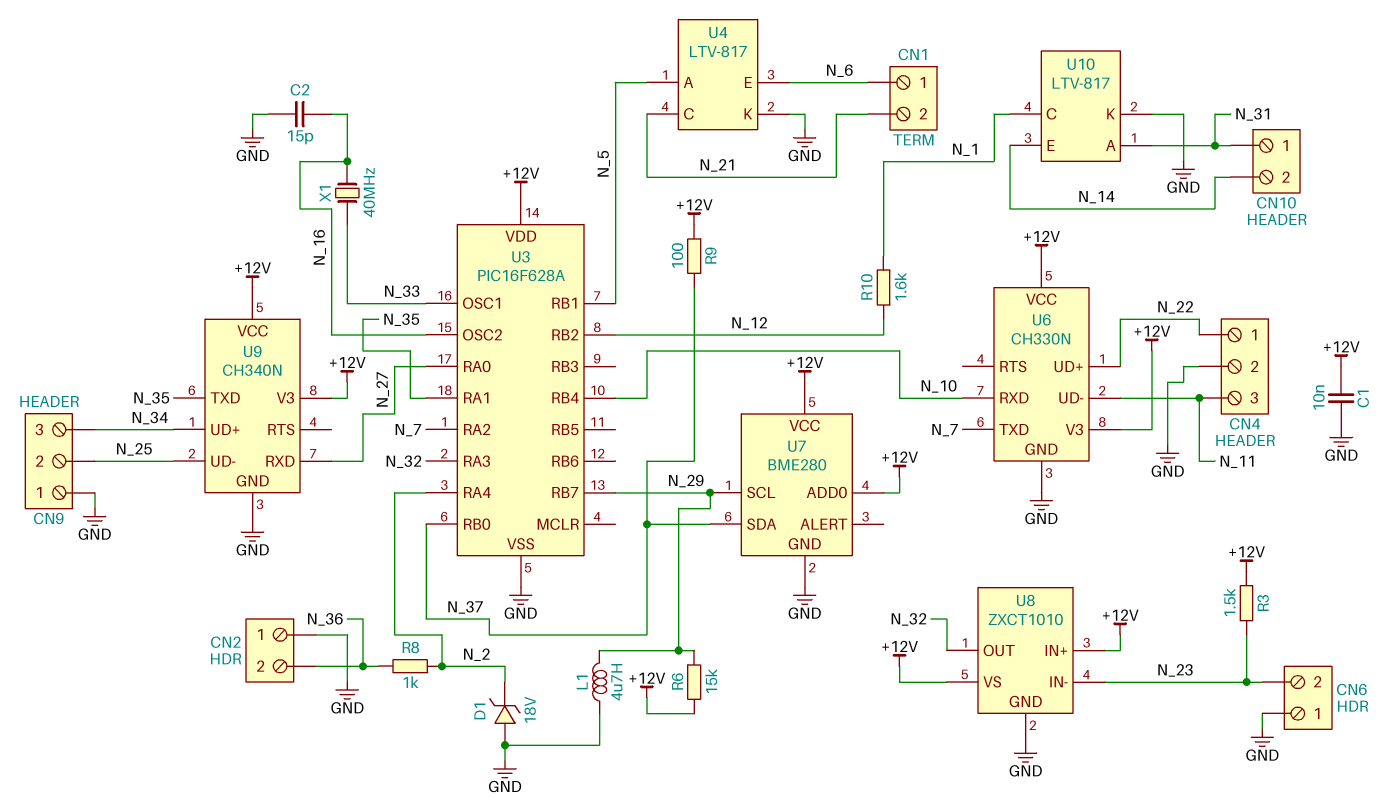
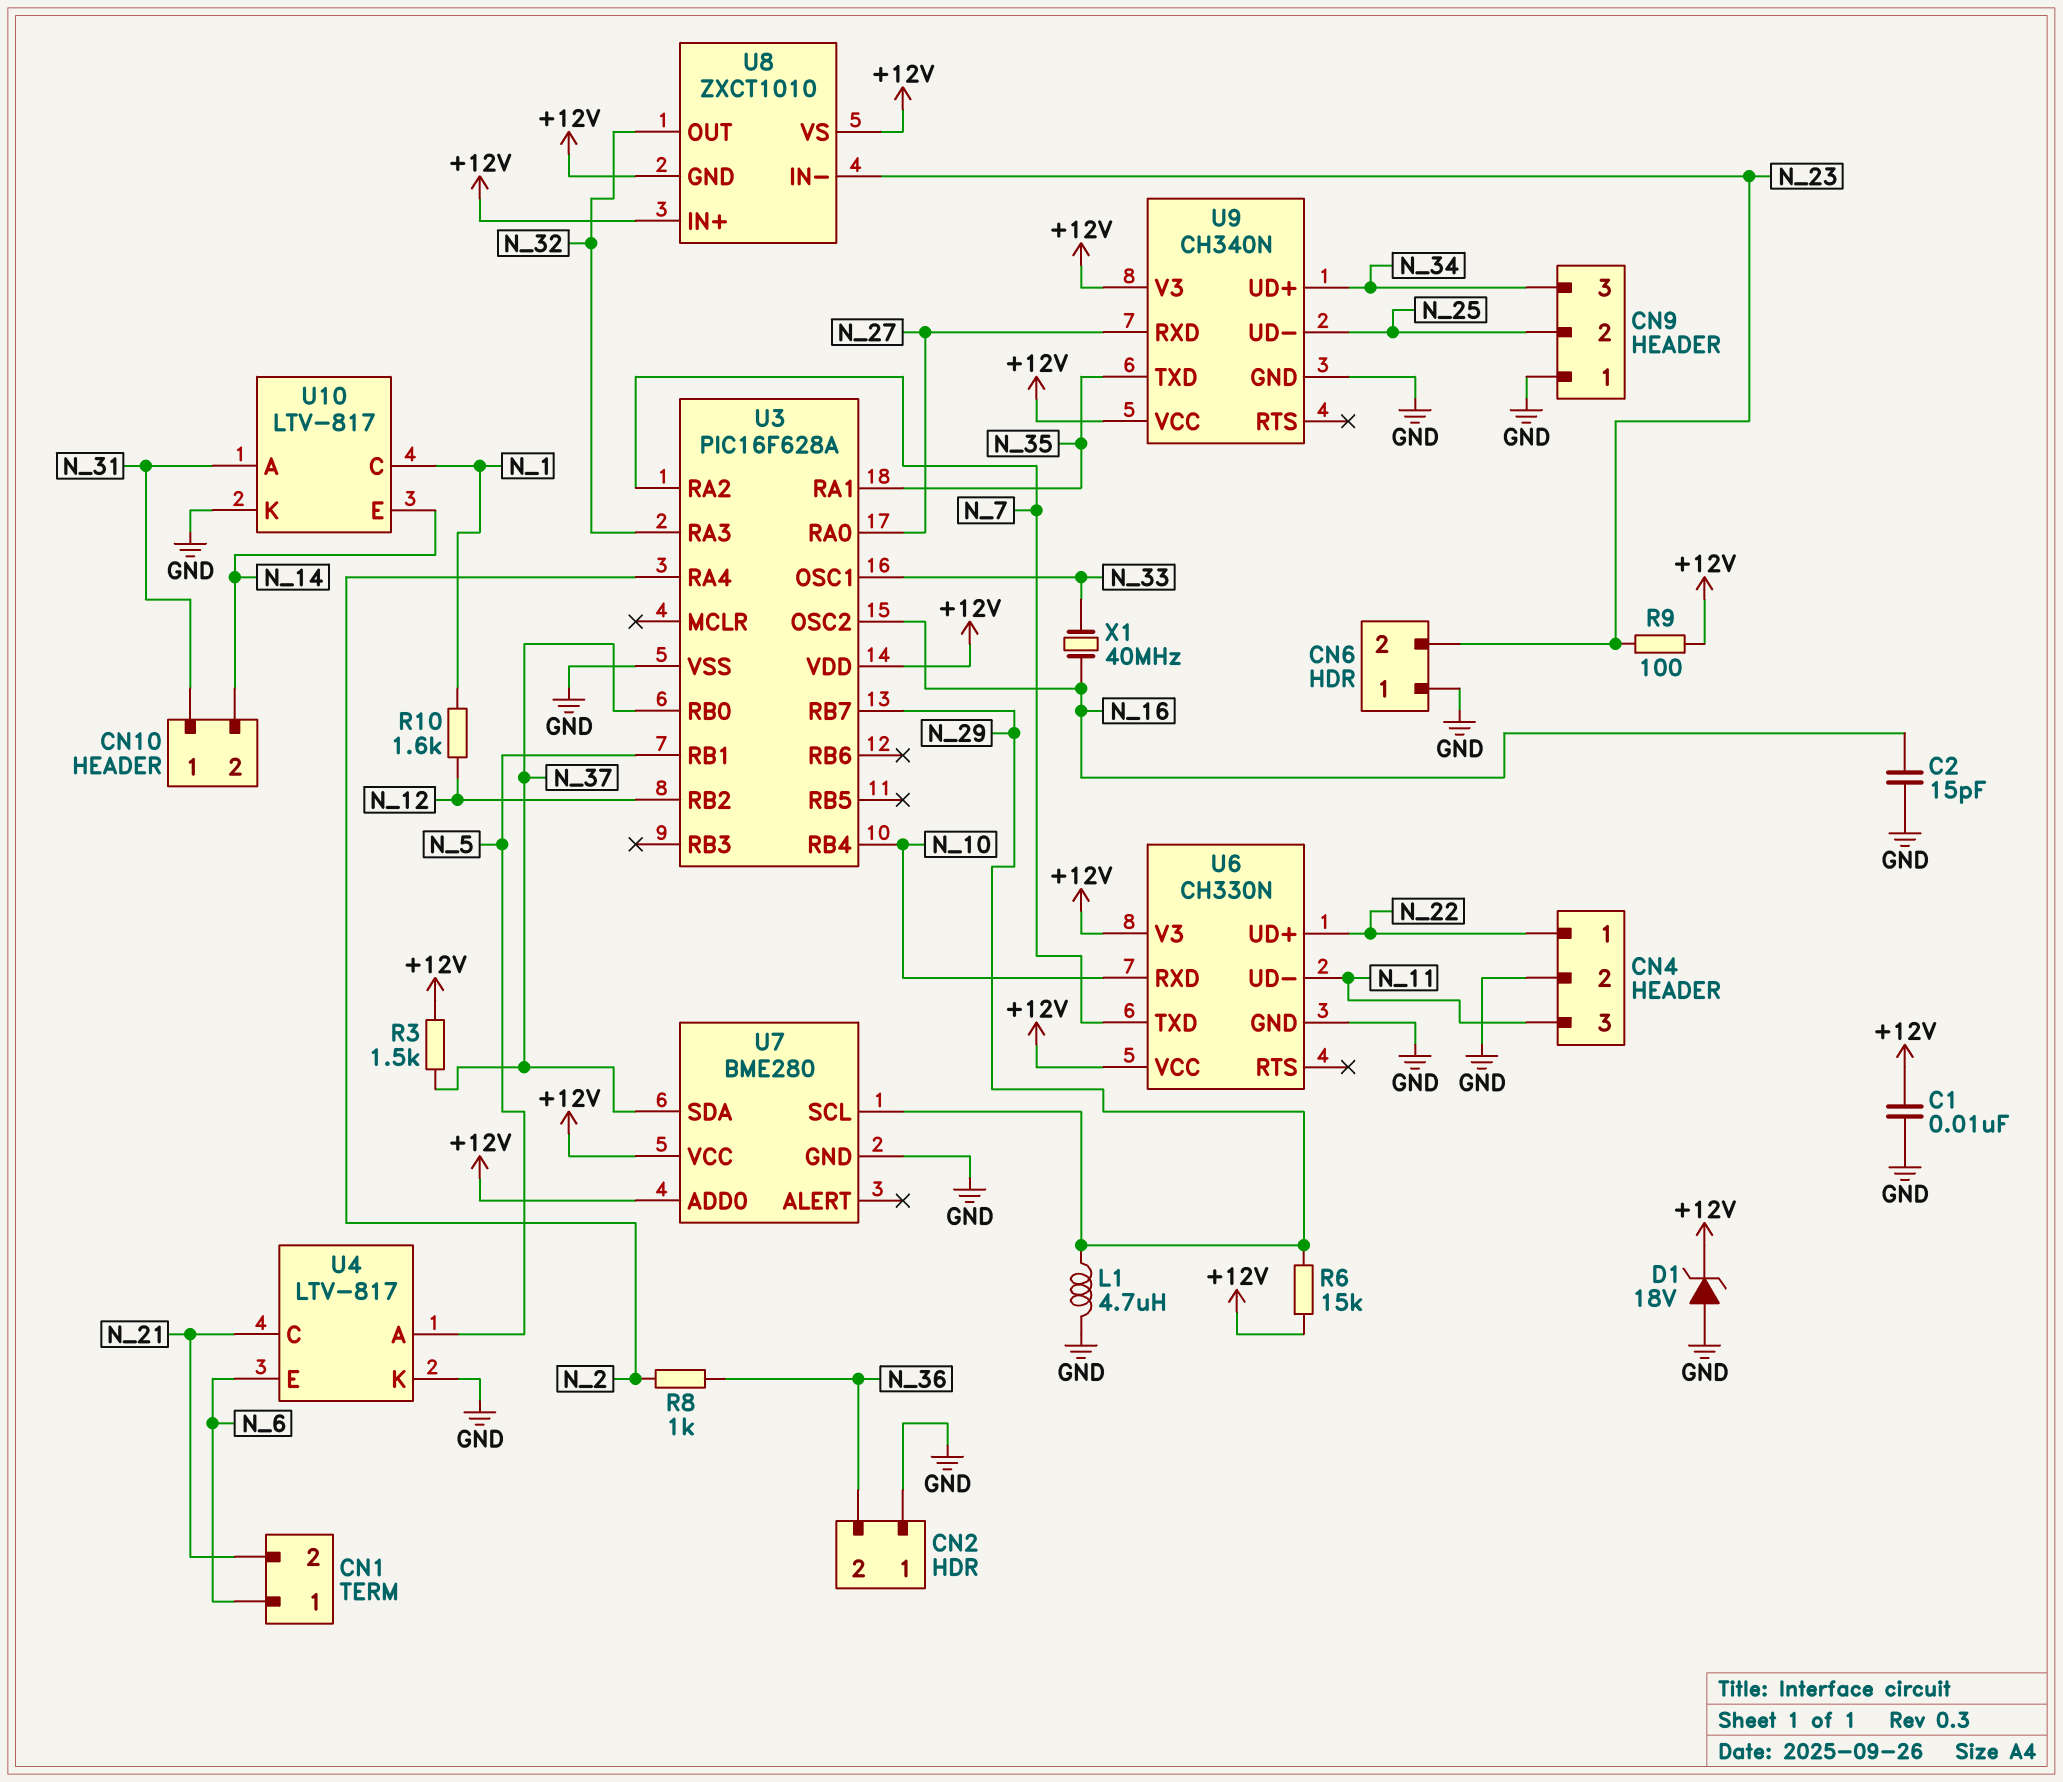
D1: zener 18V (A GND, K N_2) -> zener 18V (A GND, K +12V)
R3: 1.5k (+12V, N_23) -> 1.5k (+12V, N_37)
R9: 100 (+12V, N_37) -> 100 (+12V, N_23)
U8 pin GND: GND -> +12V

